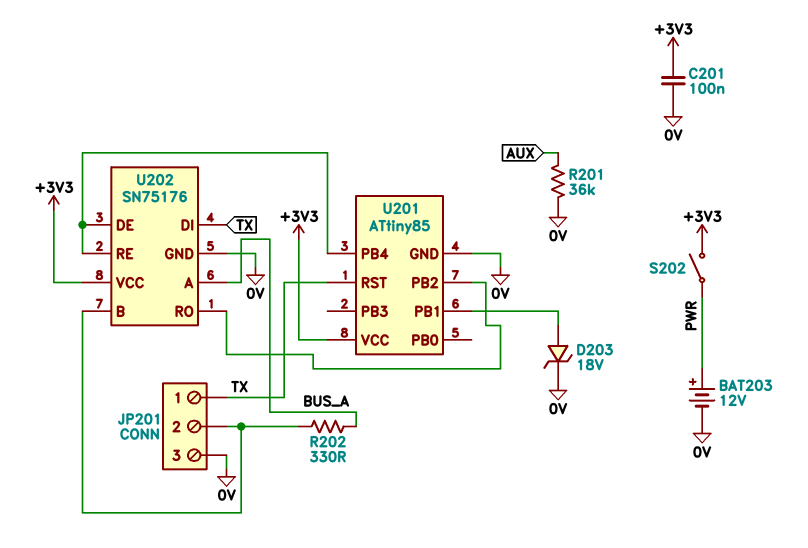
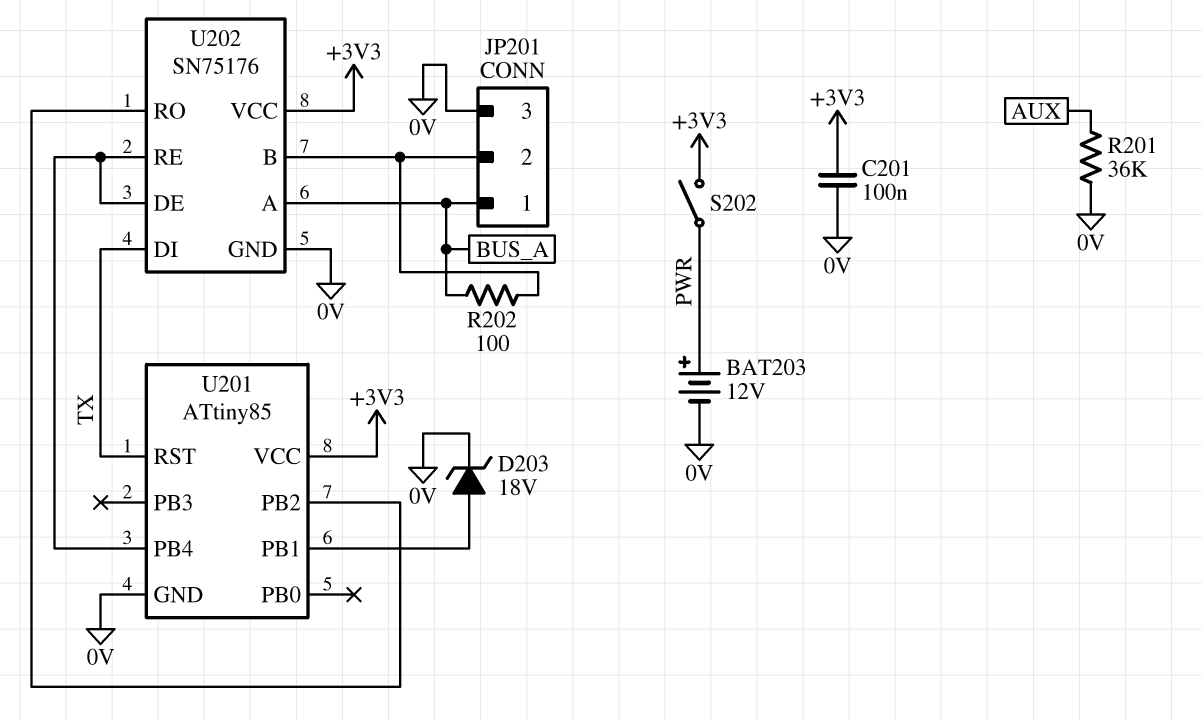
JP201 pin 1: TX -> BUS_A
R202: 330 (BUS_A, JP201/2) -> 100 (BUS_A, JP201/2)

